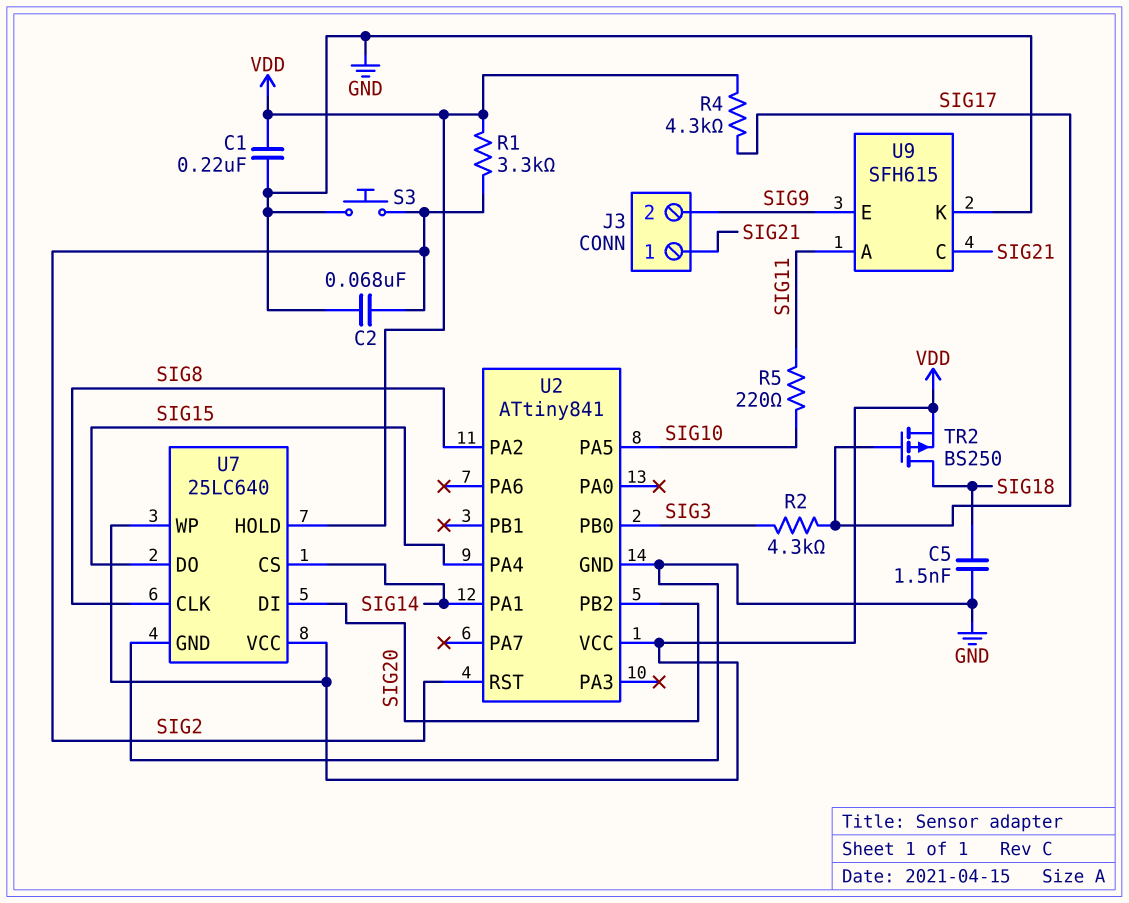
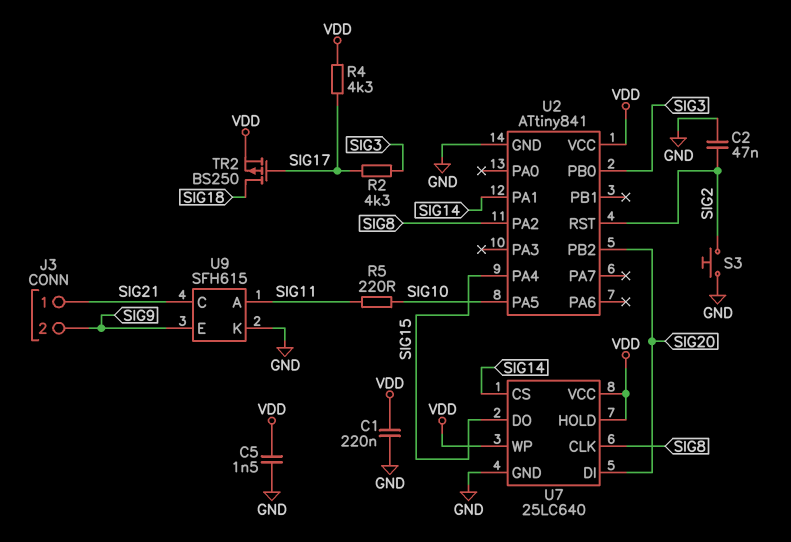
C2: 68nF (GND, SIG2) -> 47nF (GND, SIG2)
C5: 1.5nF (GND, SIG18) -> 1.5nF (GND, VDD)
R1: 3.3k (SIG2, VDD) -> none

